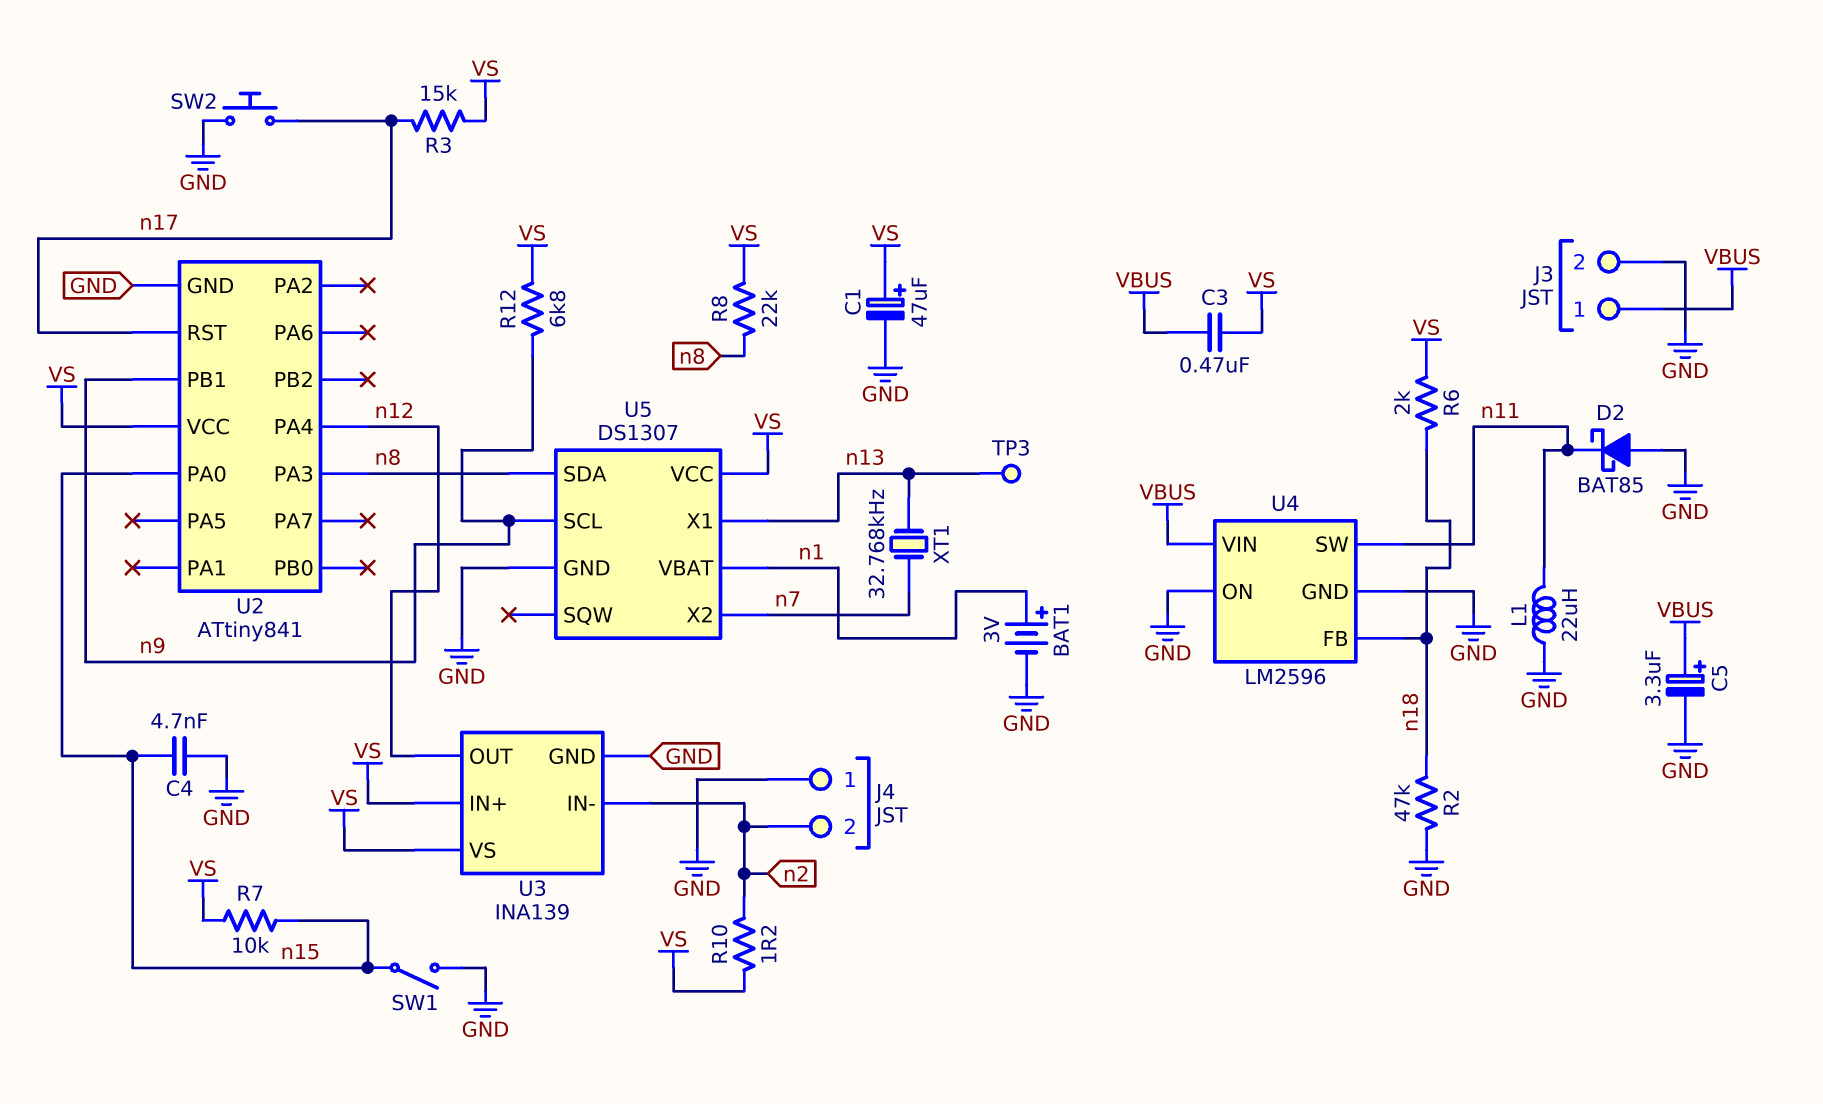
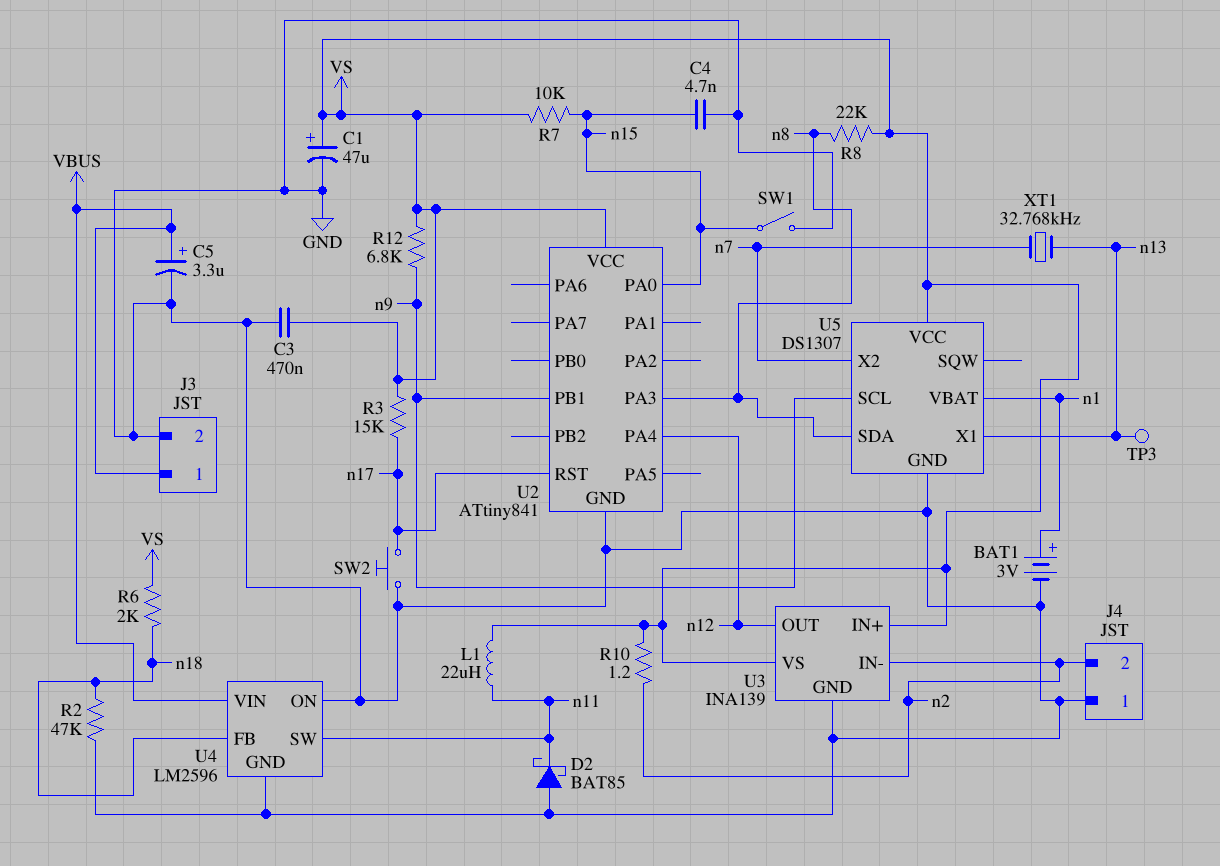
C3: 470nF (VBUS, VS) -> 470nF (GND, VS)
L1: 22uH (GND, n11) -> 22uH (VS, n11)

